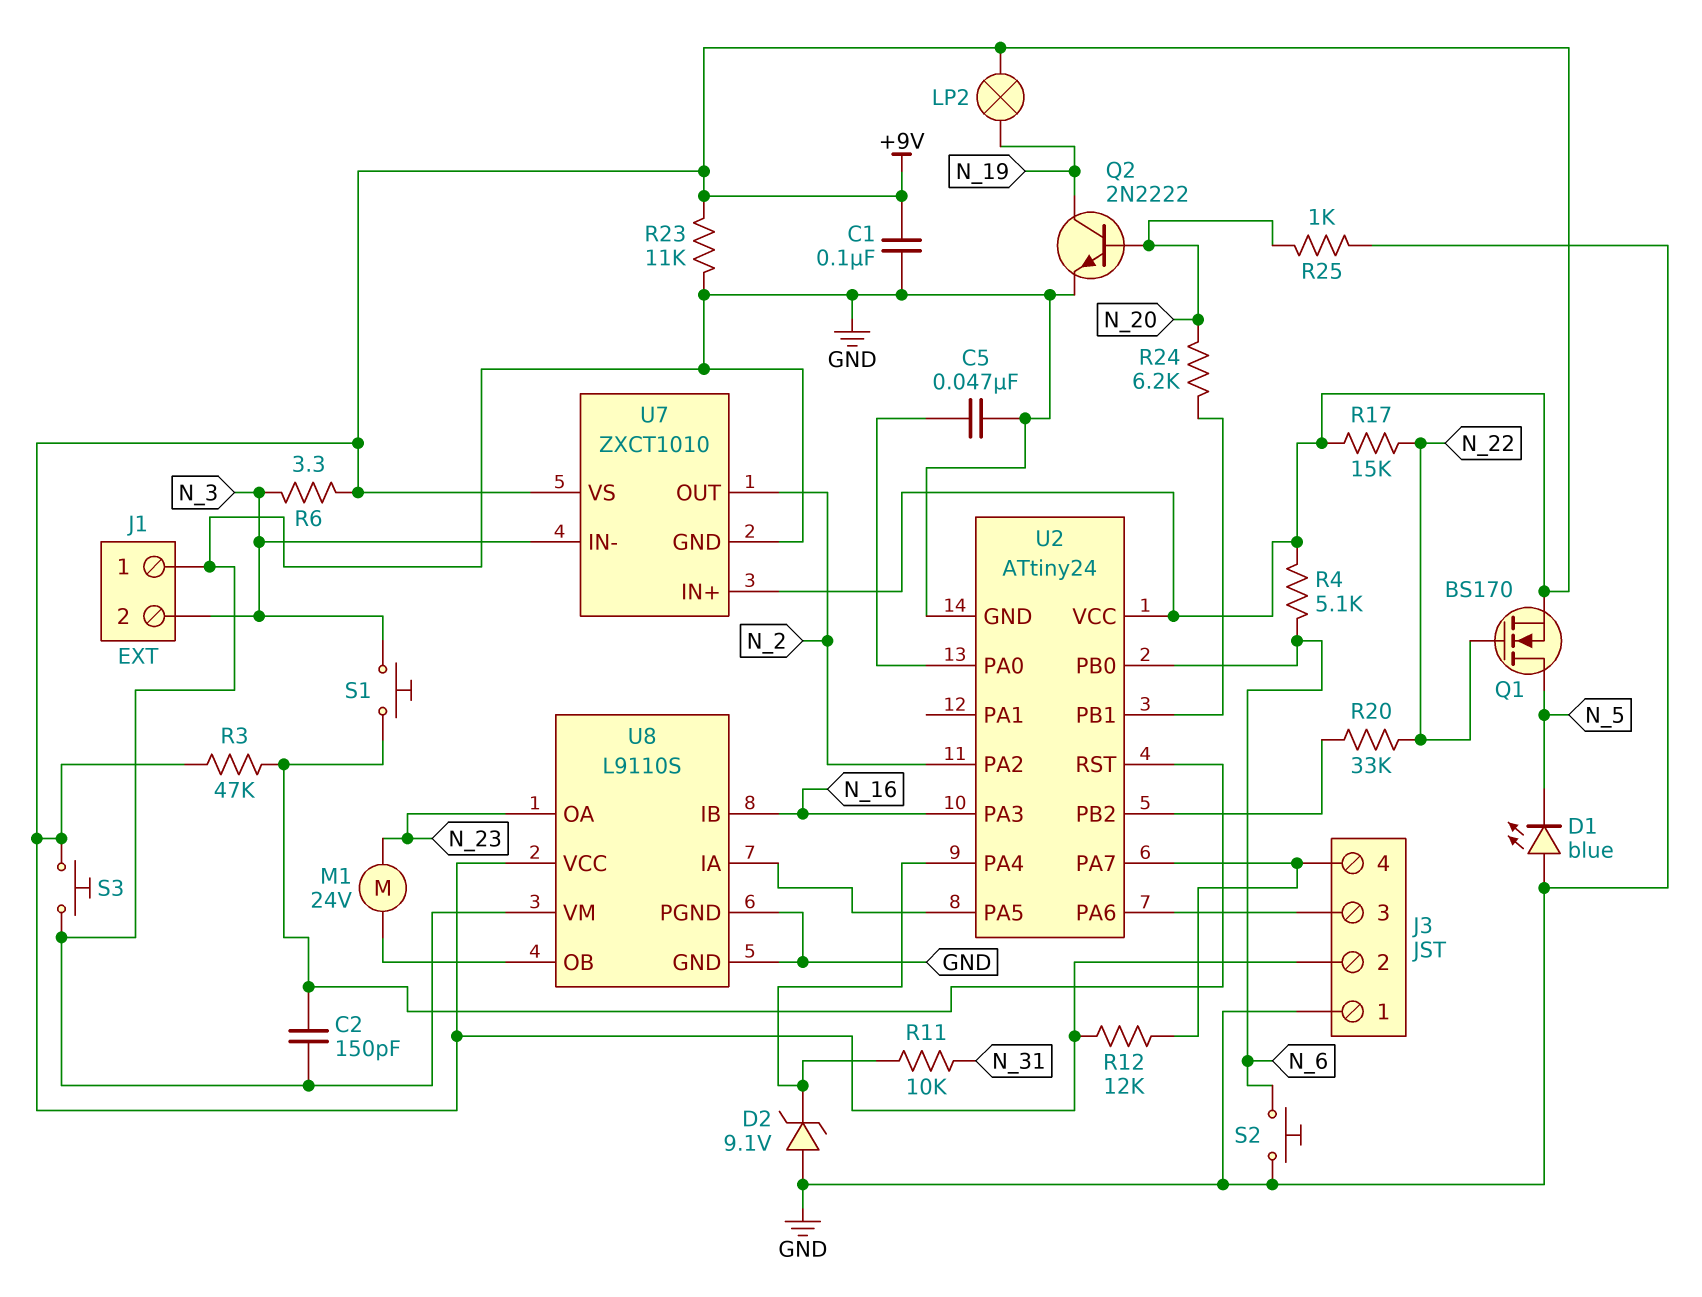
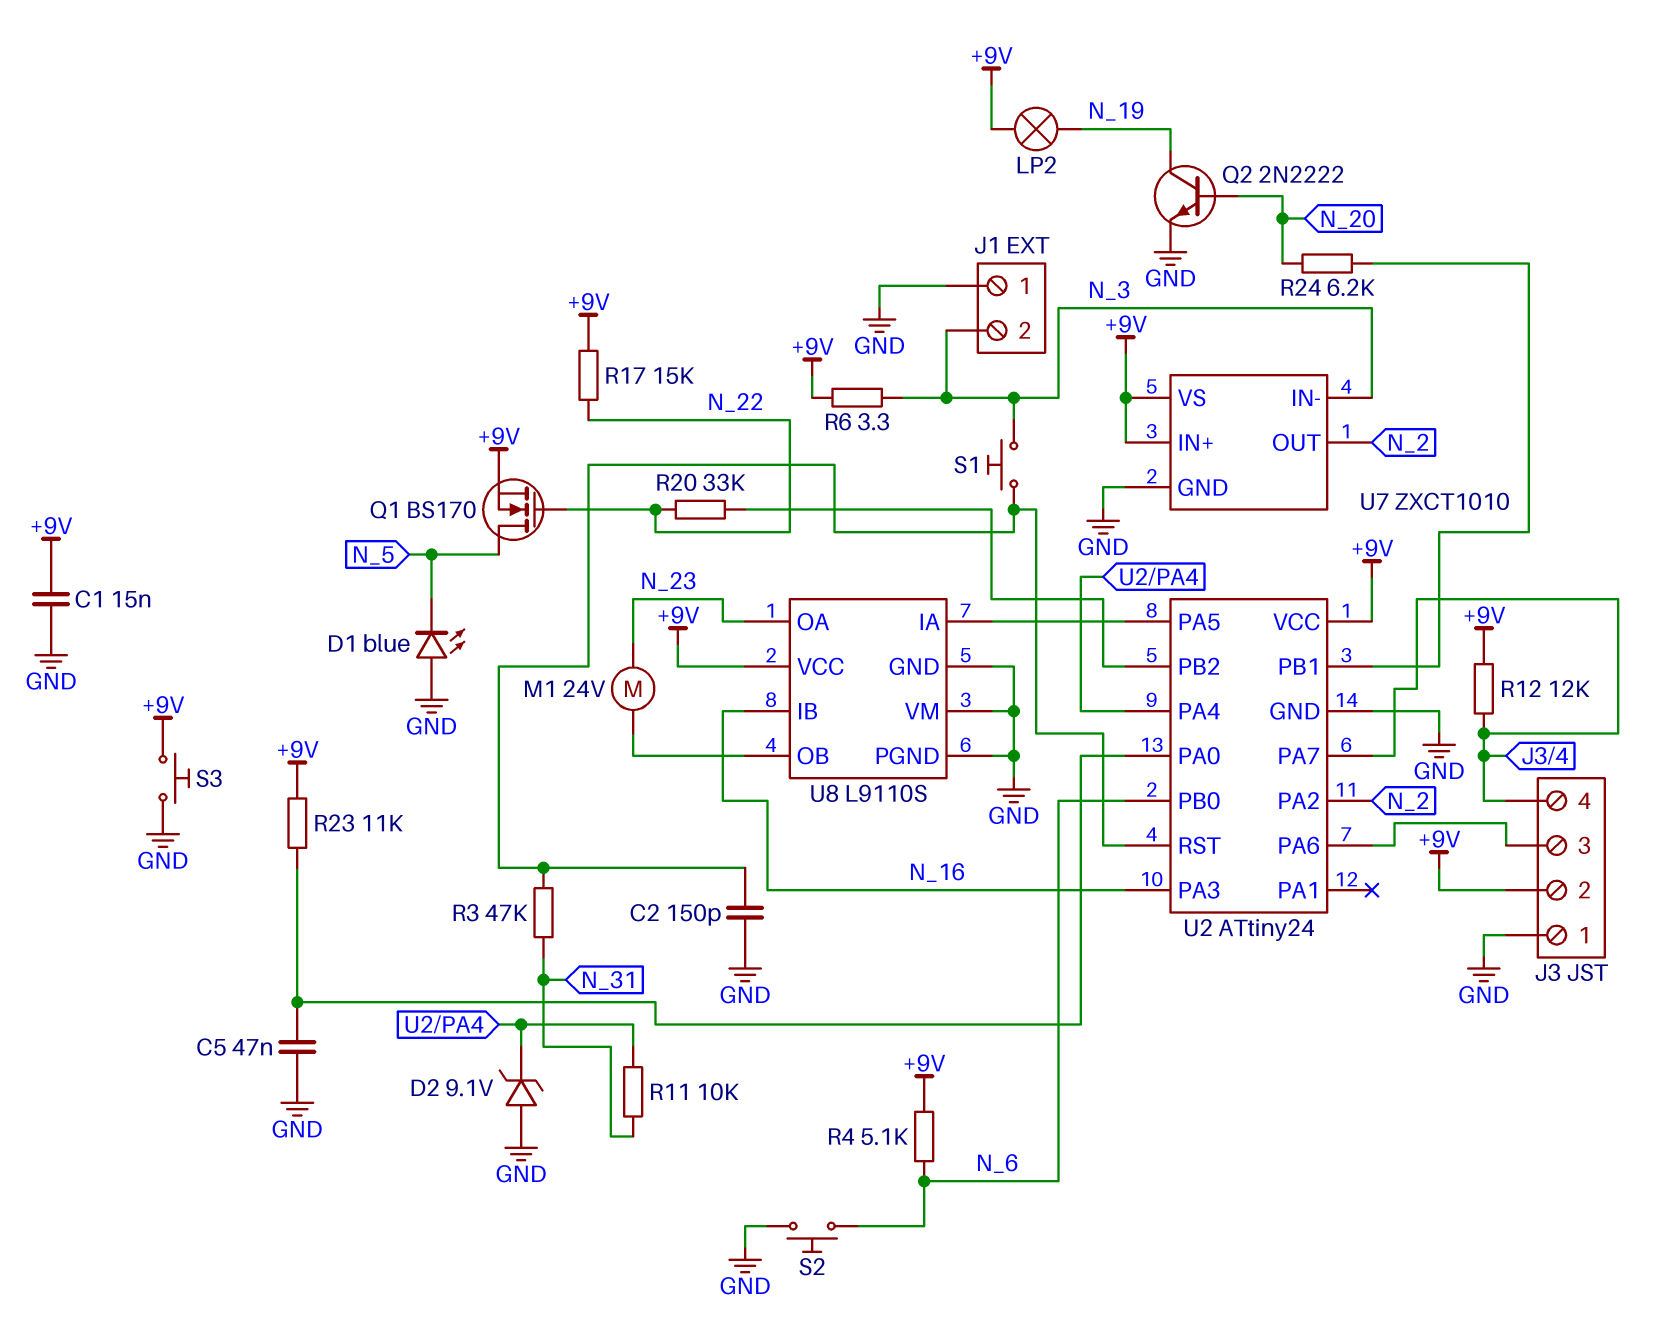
C1: 100nF (+9V, GND) -> 15nF (+9V, GND)
R3: 47k (+9V, U2/RST) -> 47k (N_31, U2/RST)
R23: 11k (+9V, GND) -> 11k (+9V, U2/PA0)
R25: 1k (GND, N_20) -> none

